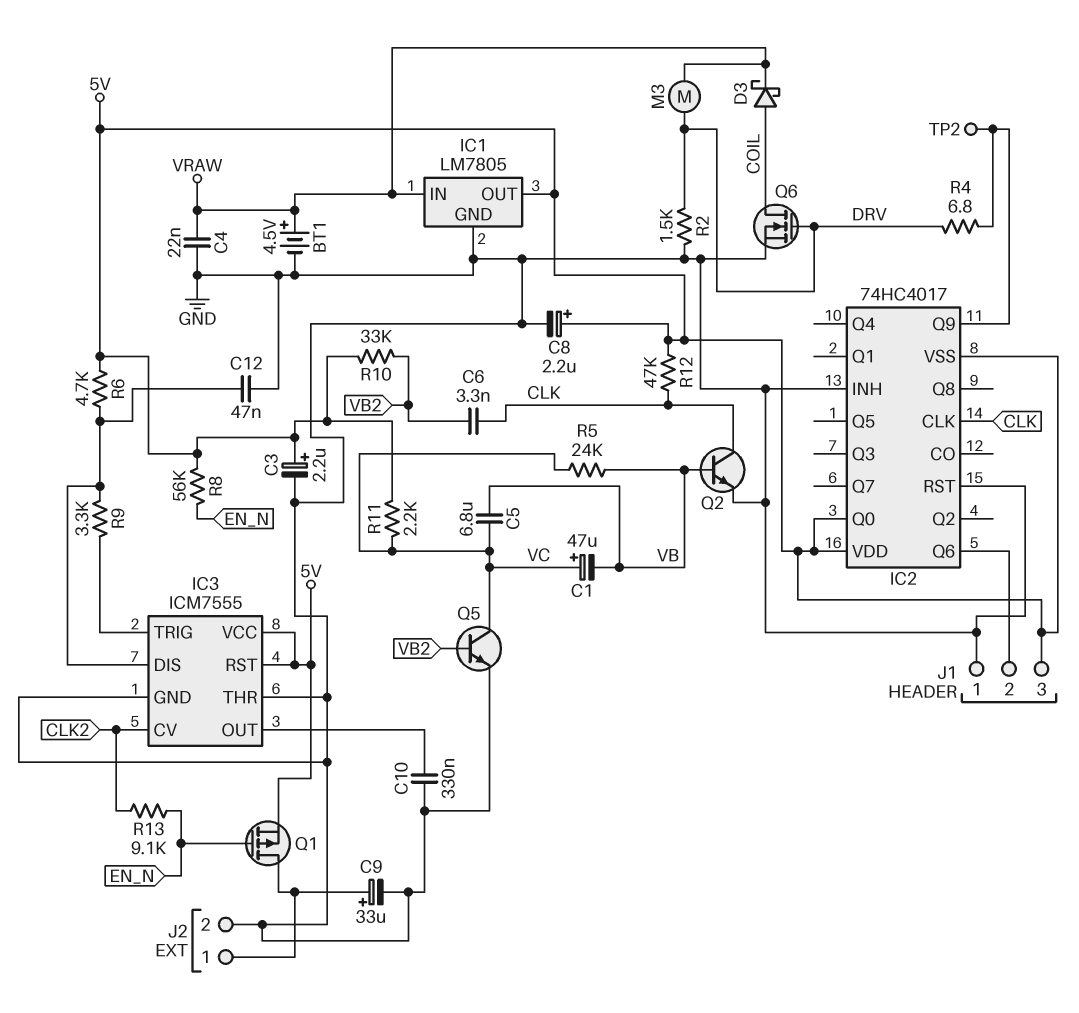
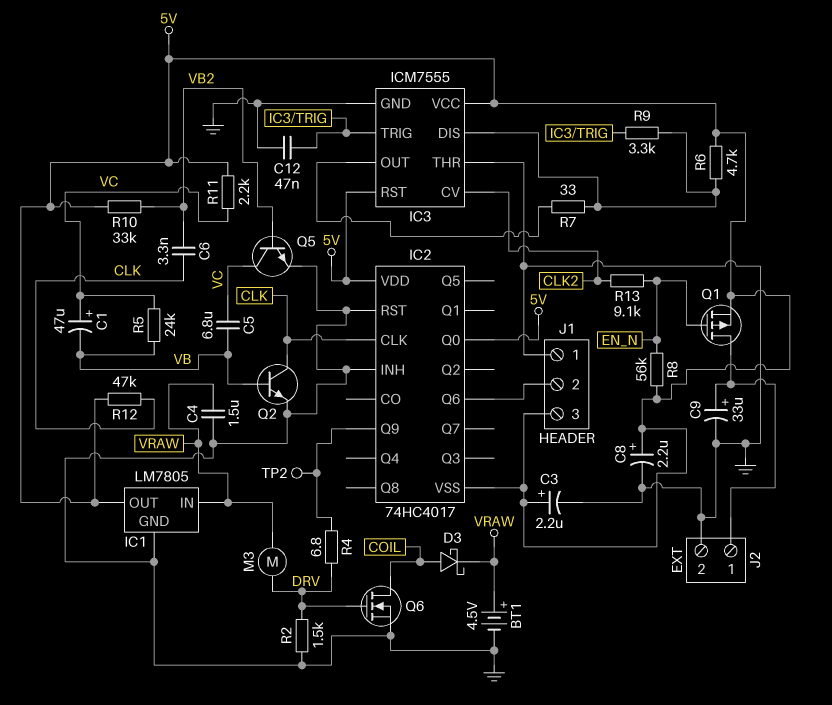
C4: 22nF (GND, VRAW) -> 1.5uF (GND, VRAW)
C10: 330nF (GND, IC3/OUT) -> none
C12: 47nF (GND, IC3/DIS) -> 47nF (GND, IC3/TRIG)
R7: none -> 33 (IC3/DIS, IC3/OUT)

